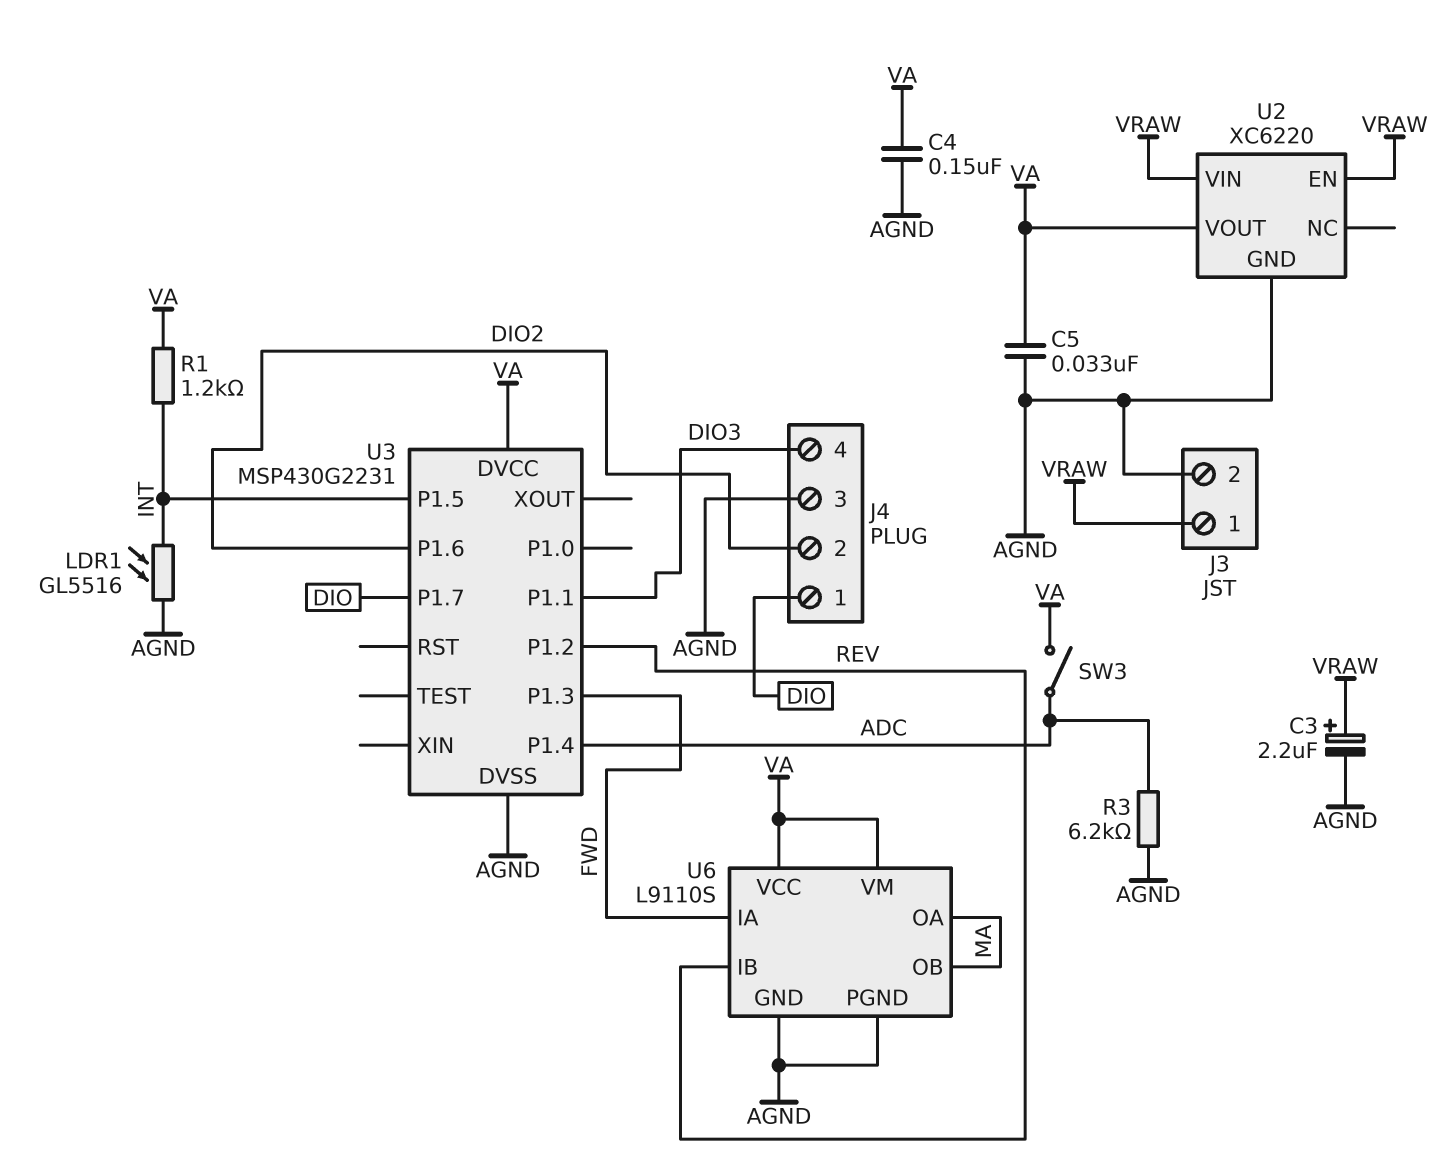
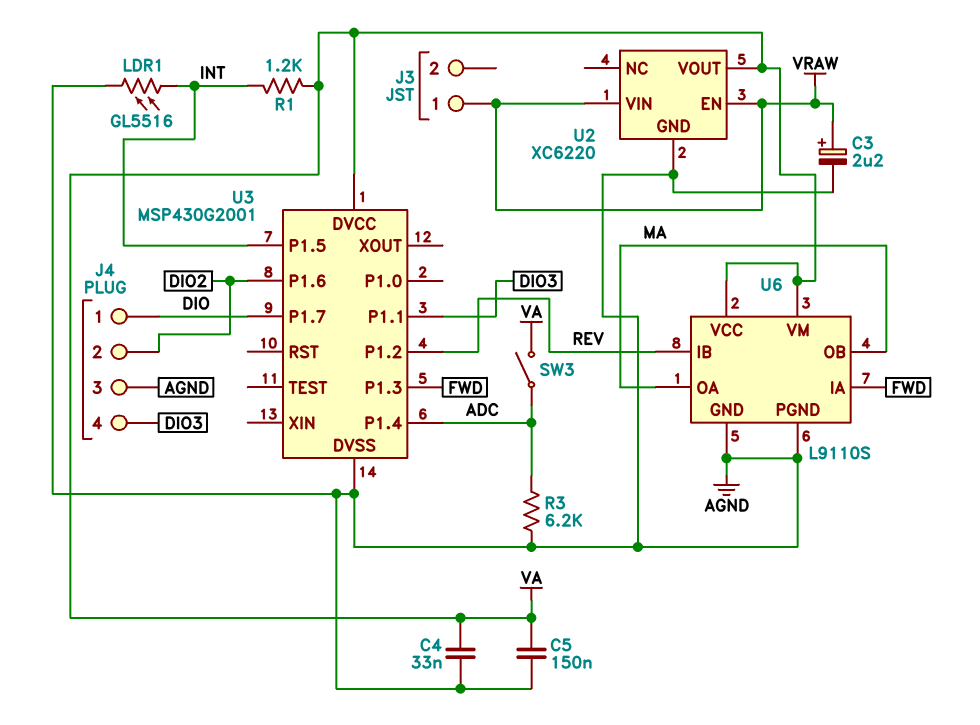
C4: 150nF (AGND, VA) -> 33nF (AGND, VA)
C5: 33nF (AGND, VA) -> 150nF (AGND, VA)
J3 pin 2: AGND -> none
U3: MSP430G2231 -> MSP430G2001

